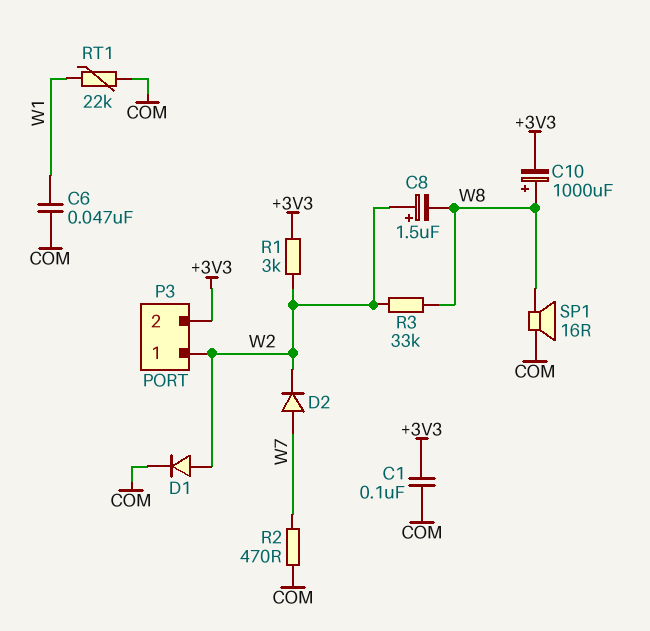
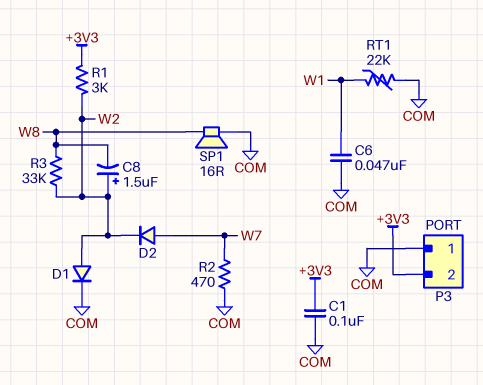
C10: 1000uF (plus W8, minus +3V3) -> none
P3 pin 1: W2 -> COM

